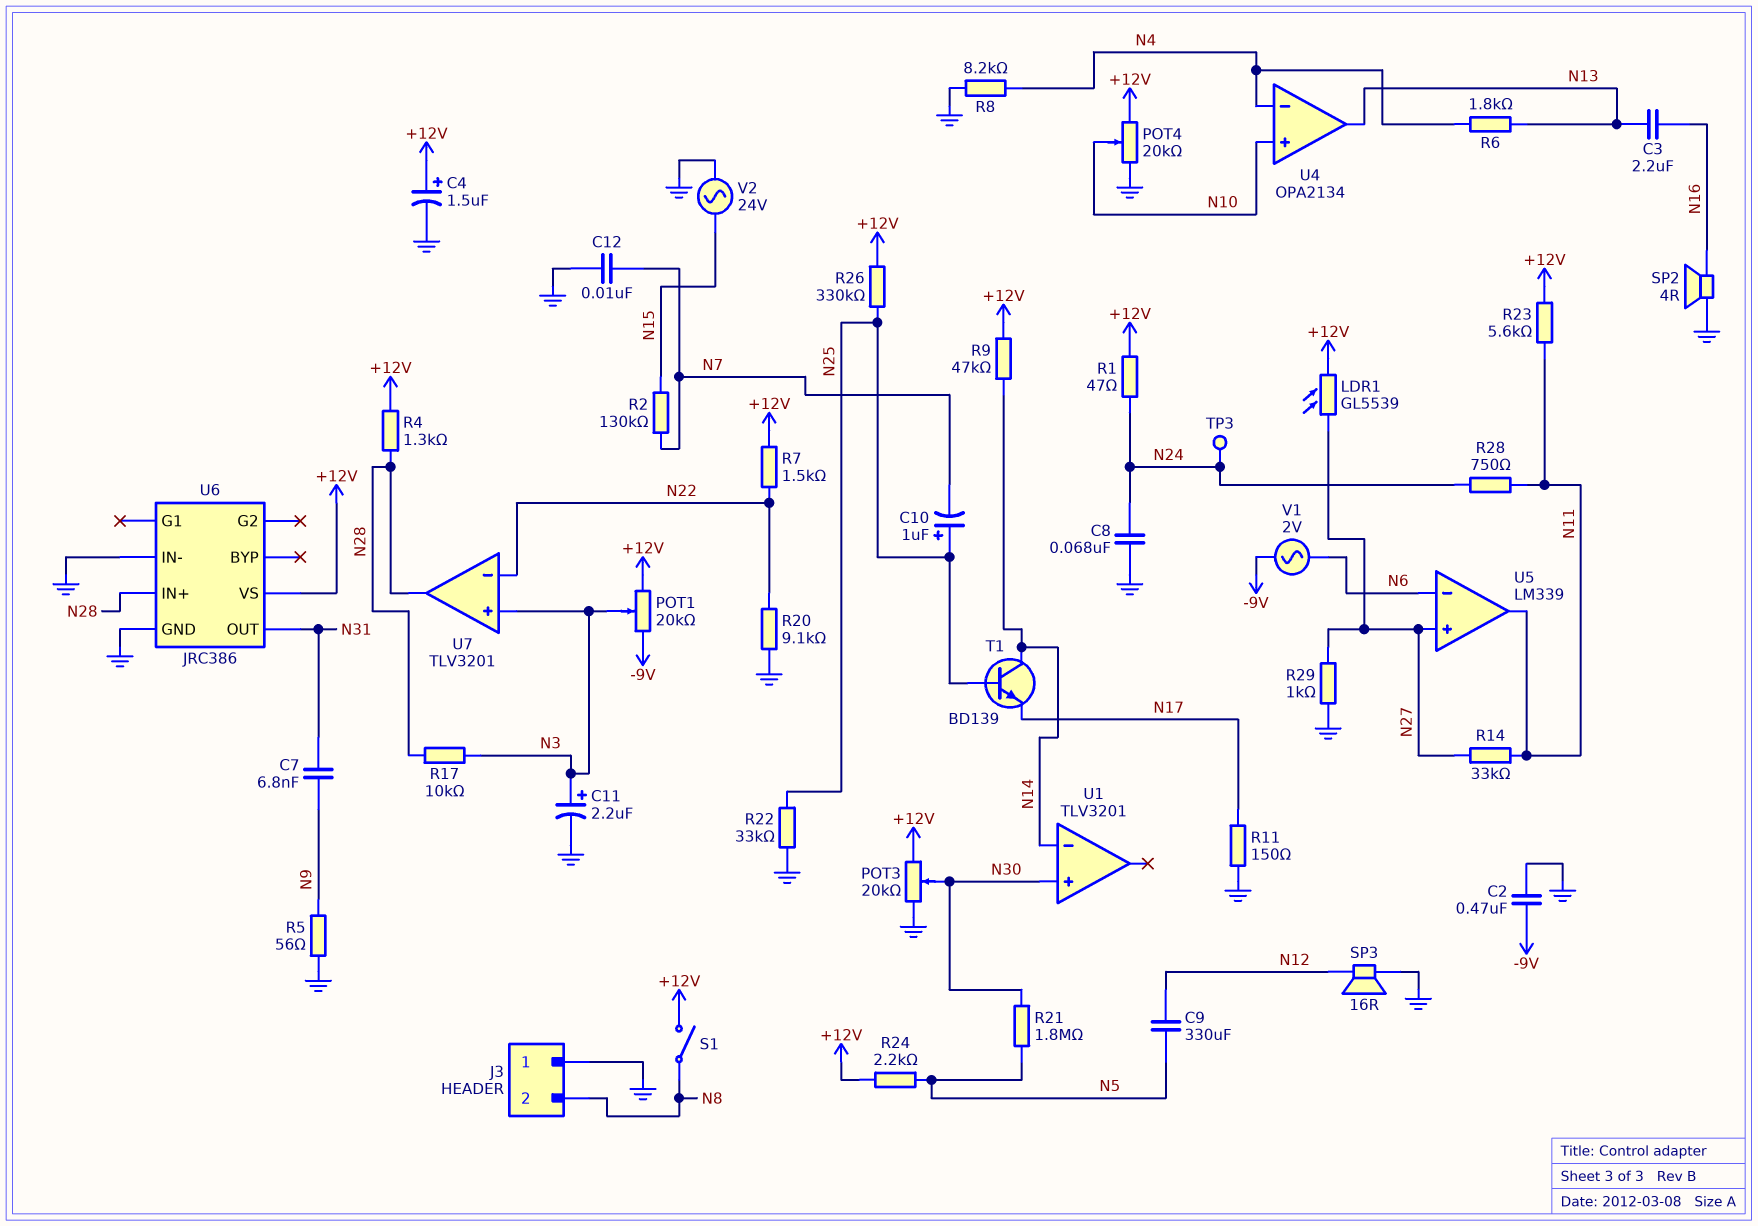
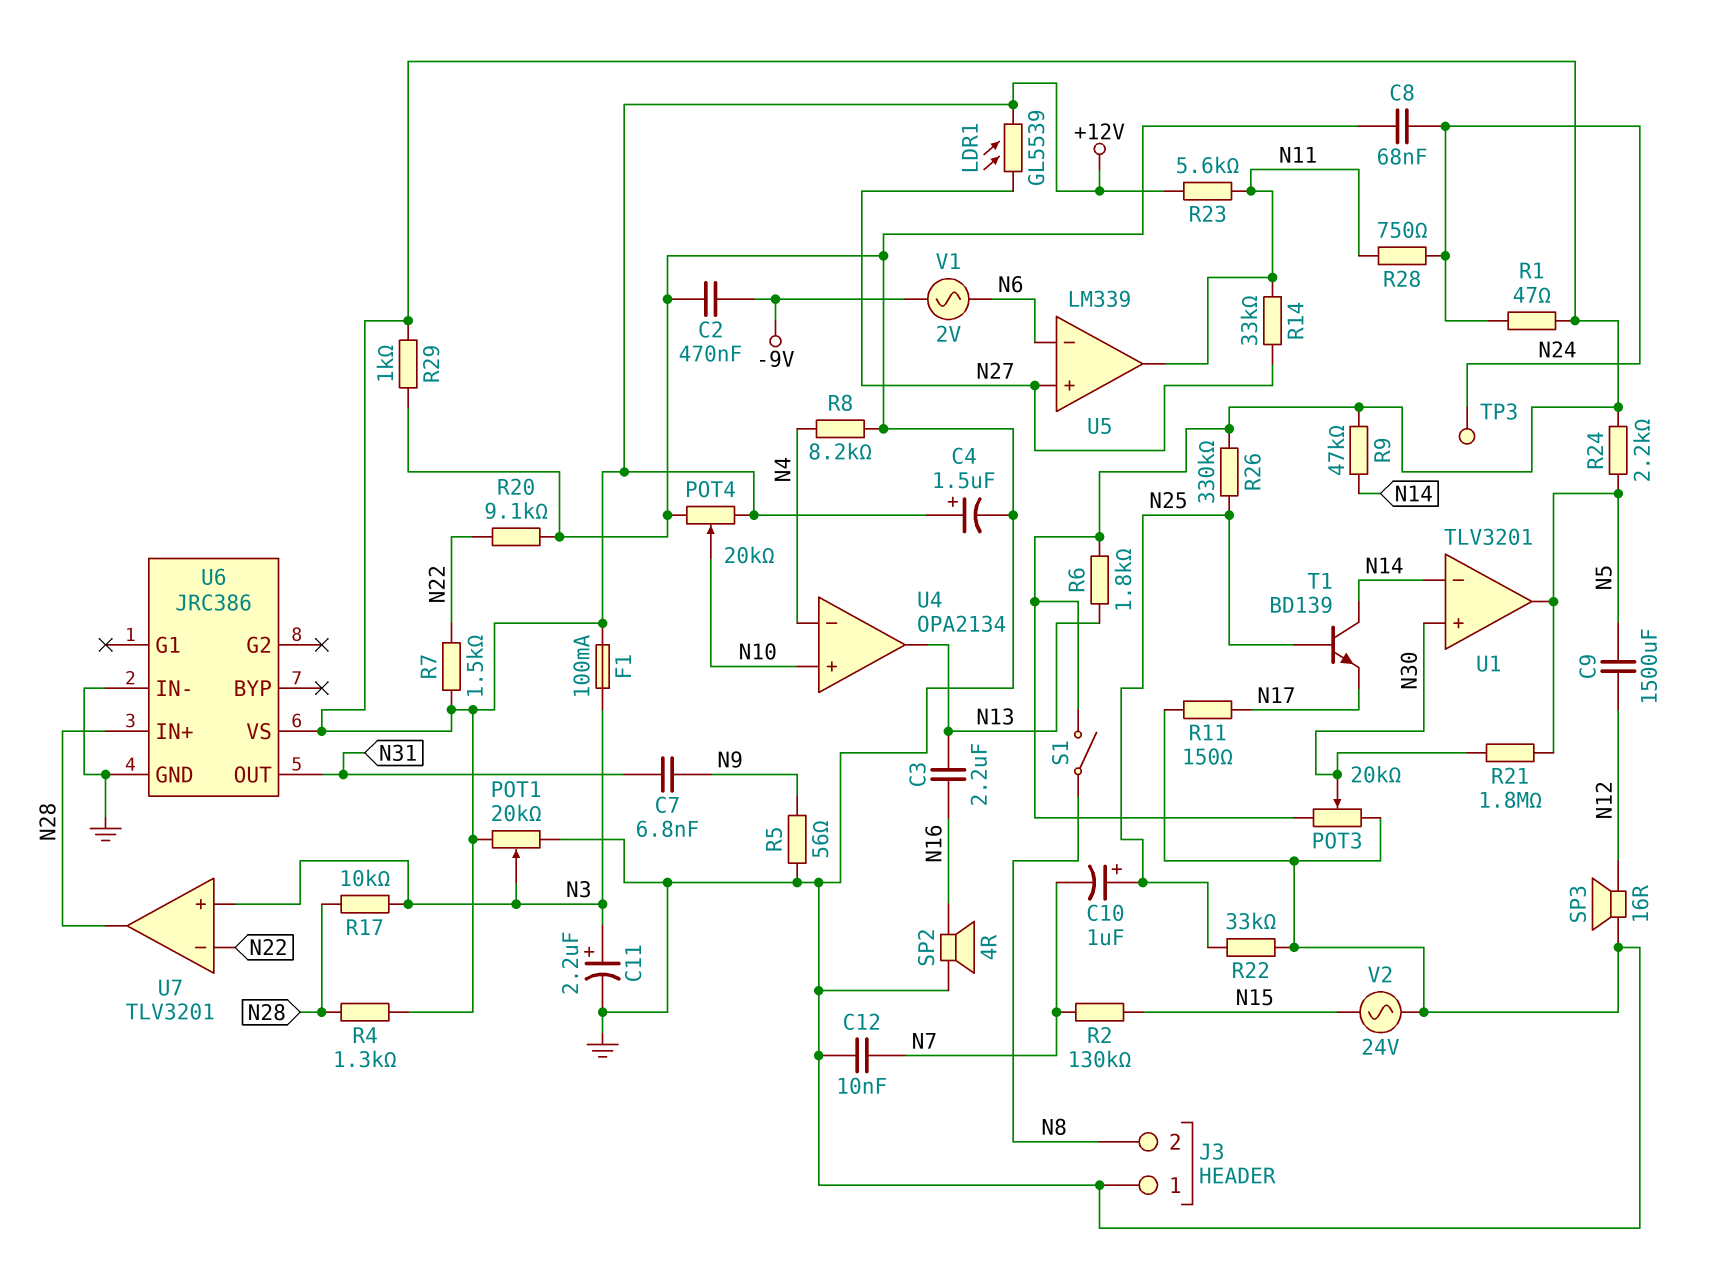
C9: 330uF (N5, N12) -> 1500uF (N5, N12)
F1: none -> 100mA (+12V, N3)
POT1: 20k (+12V, -9V, wiper N3) -> 20k (+12V, GND, wiper N3)
R6: 1.8k (N4, N13) -> 1.8k (+12V, N13)
R29: 1k (GND, N27) -> 1k (+12V, GND)
U1 pin out: none -> N5

